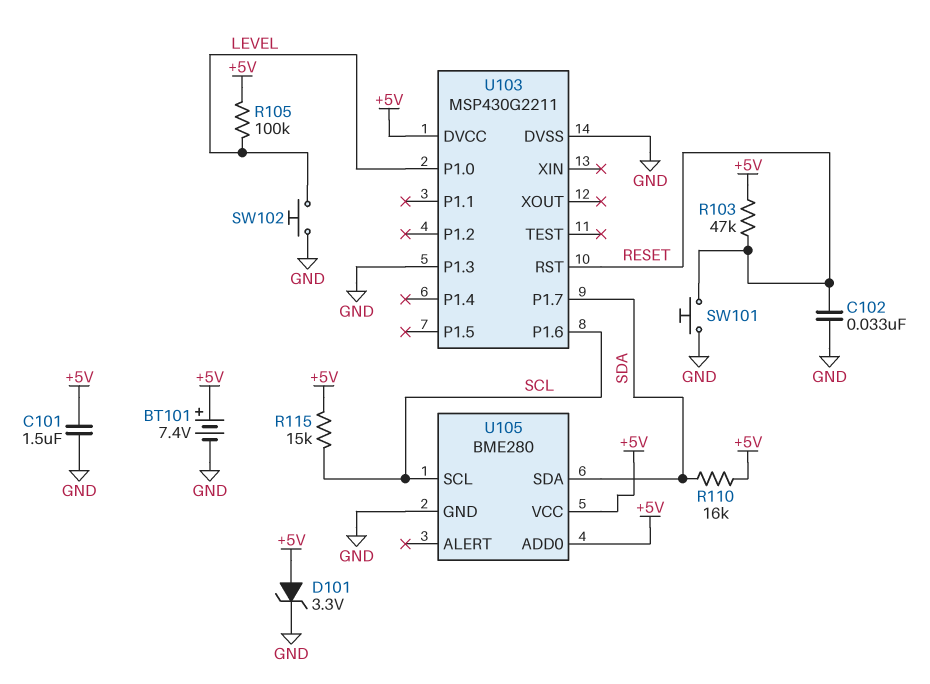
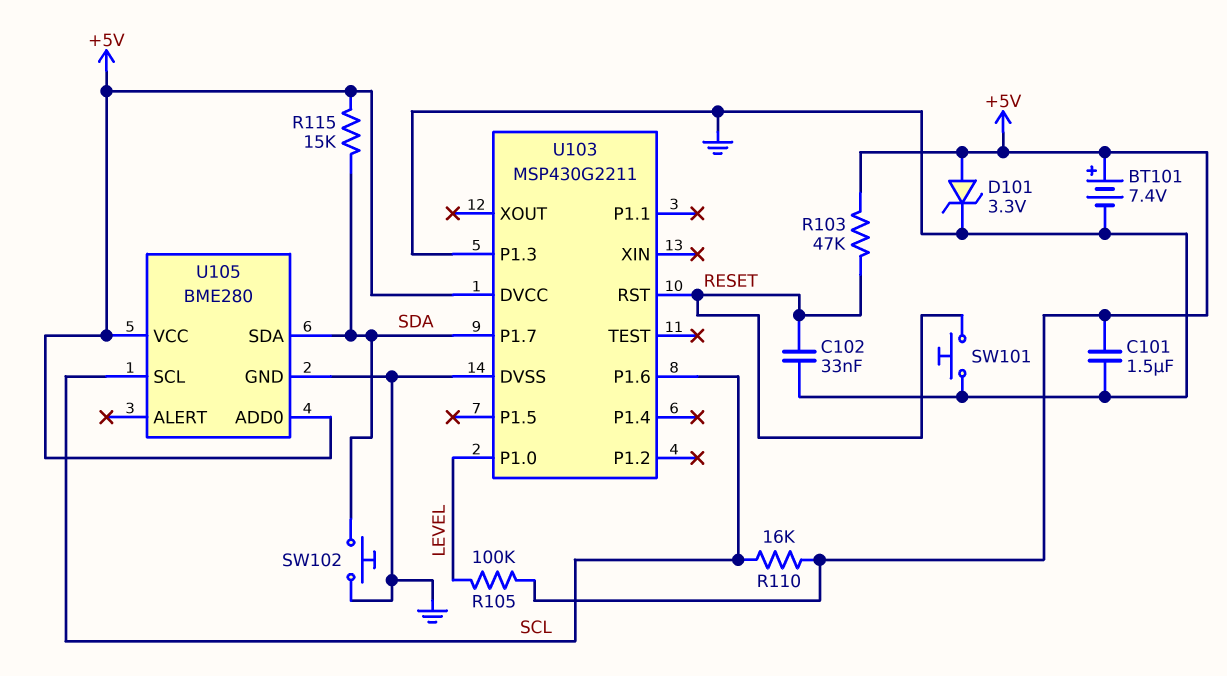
R110: 16k (+5V, SDA) -> 16k (+5V, SCL)
R115: 15k (+5V, SCL) -> 15k (+5V, SDA)
SW102: button (GND, LEVEL) -> button (GND, SDA)

